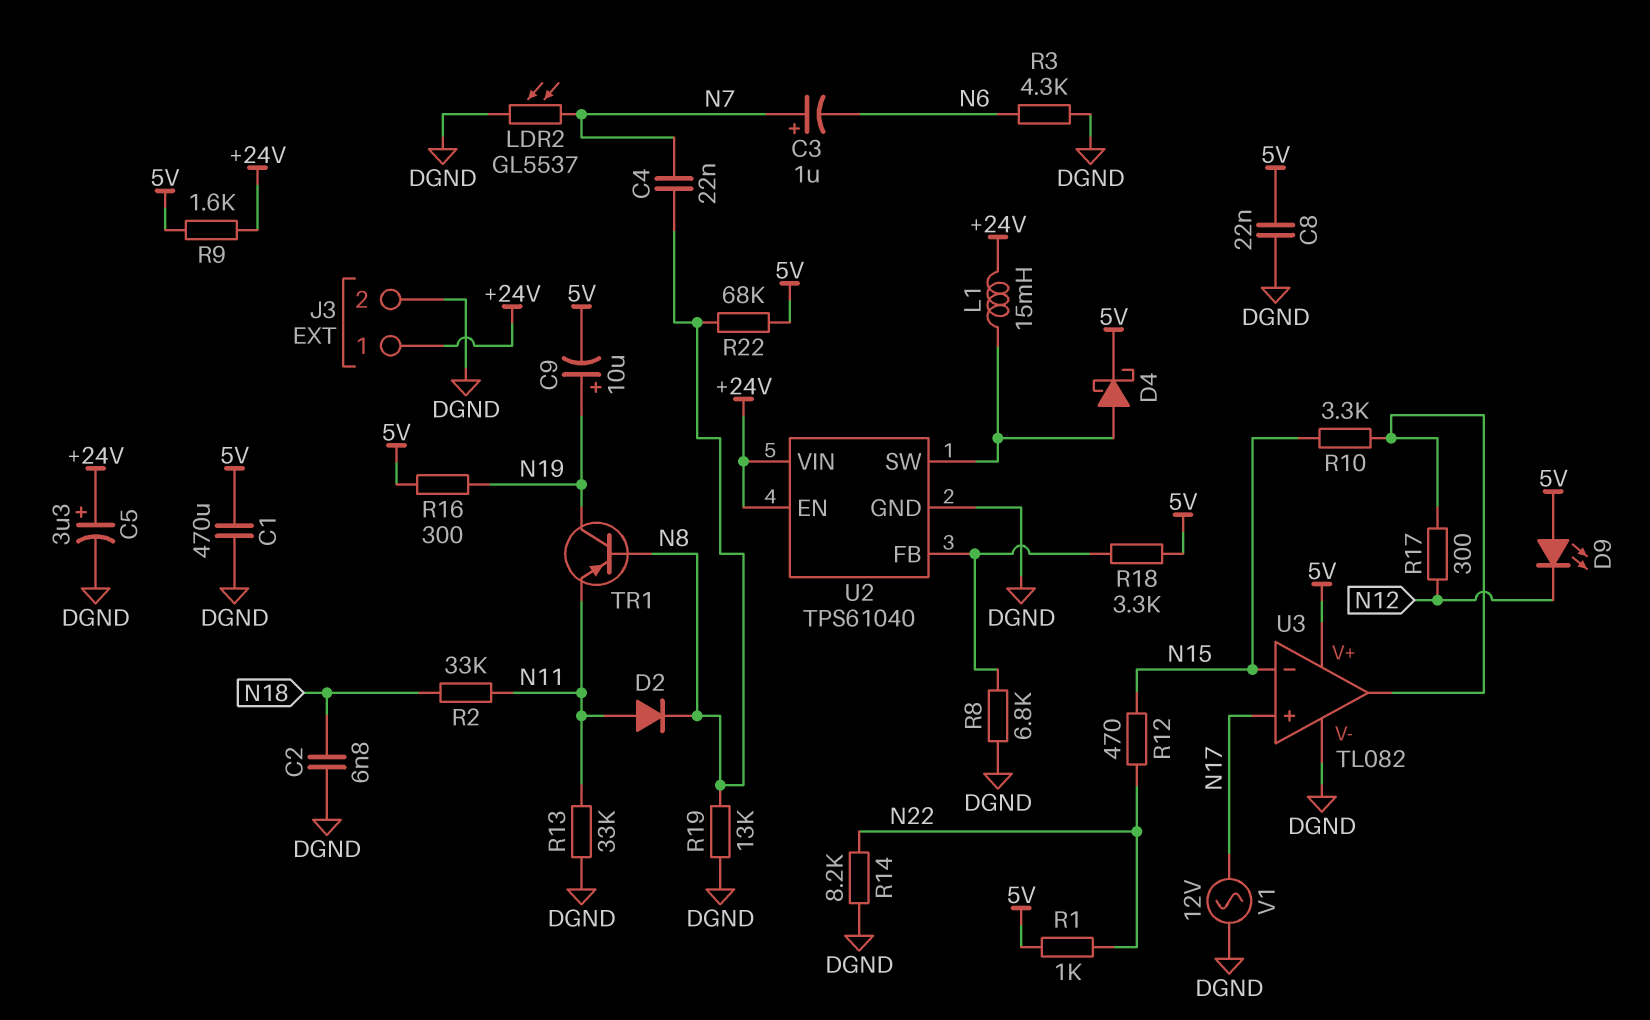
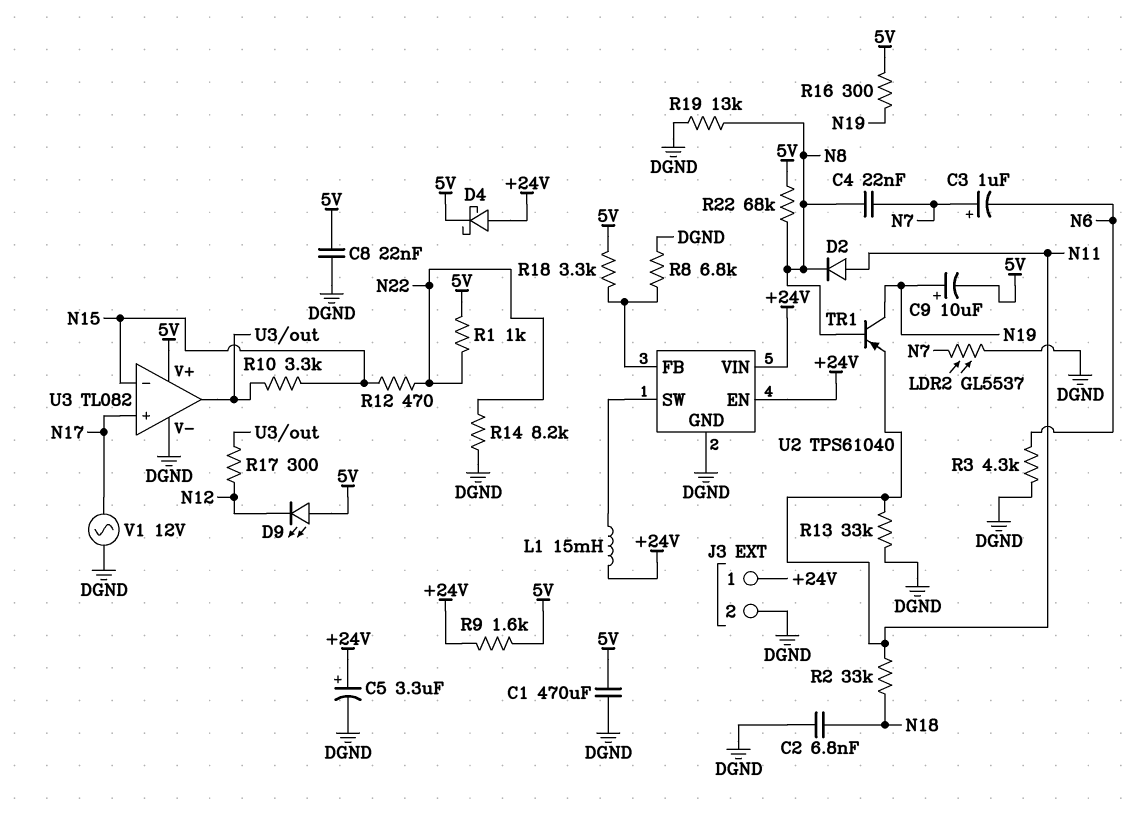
D4: schottky (A U2/SW, K 5V) -> schottky (A +24V, K 5V)

